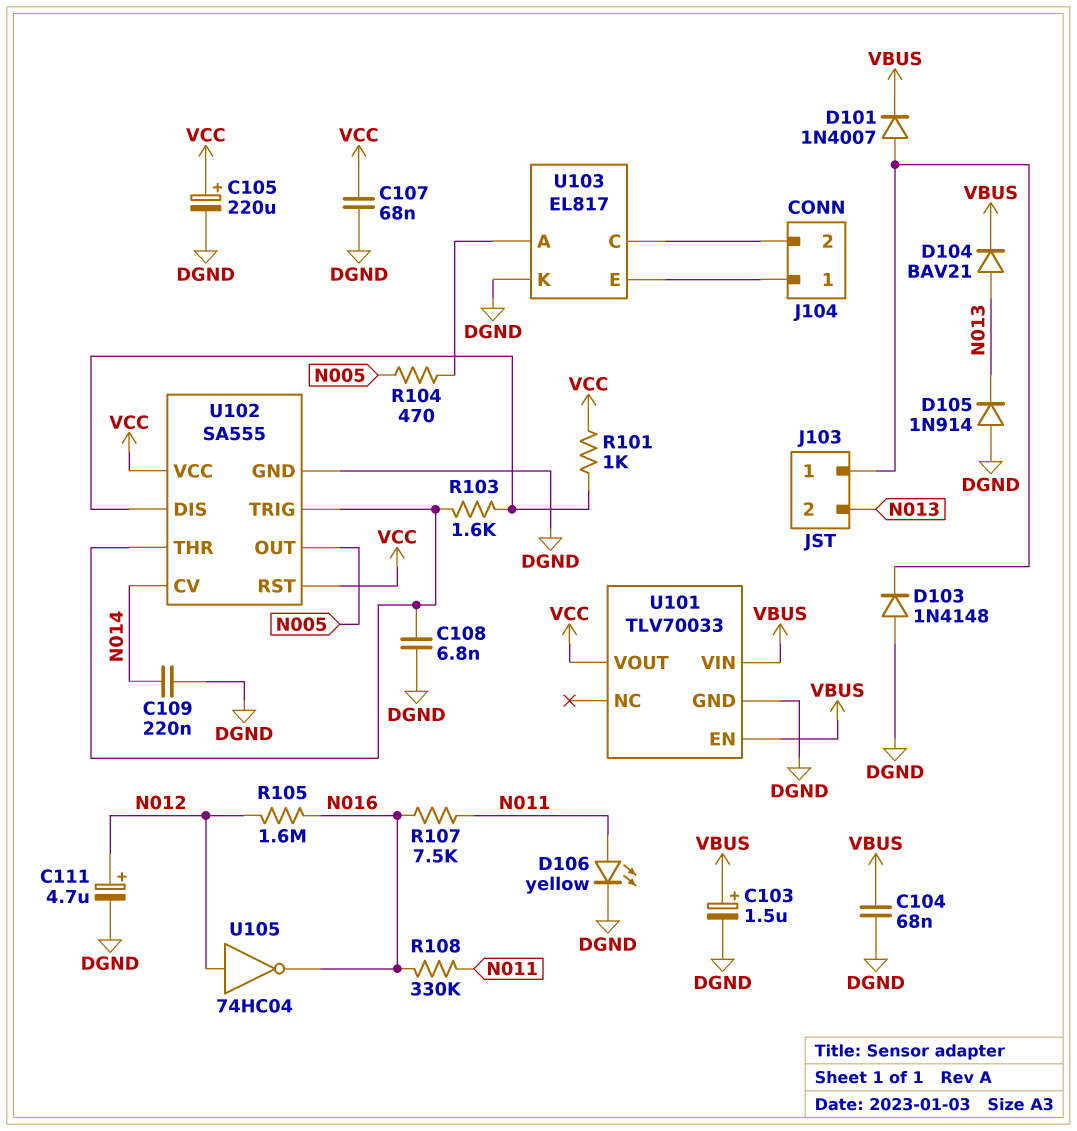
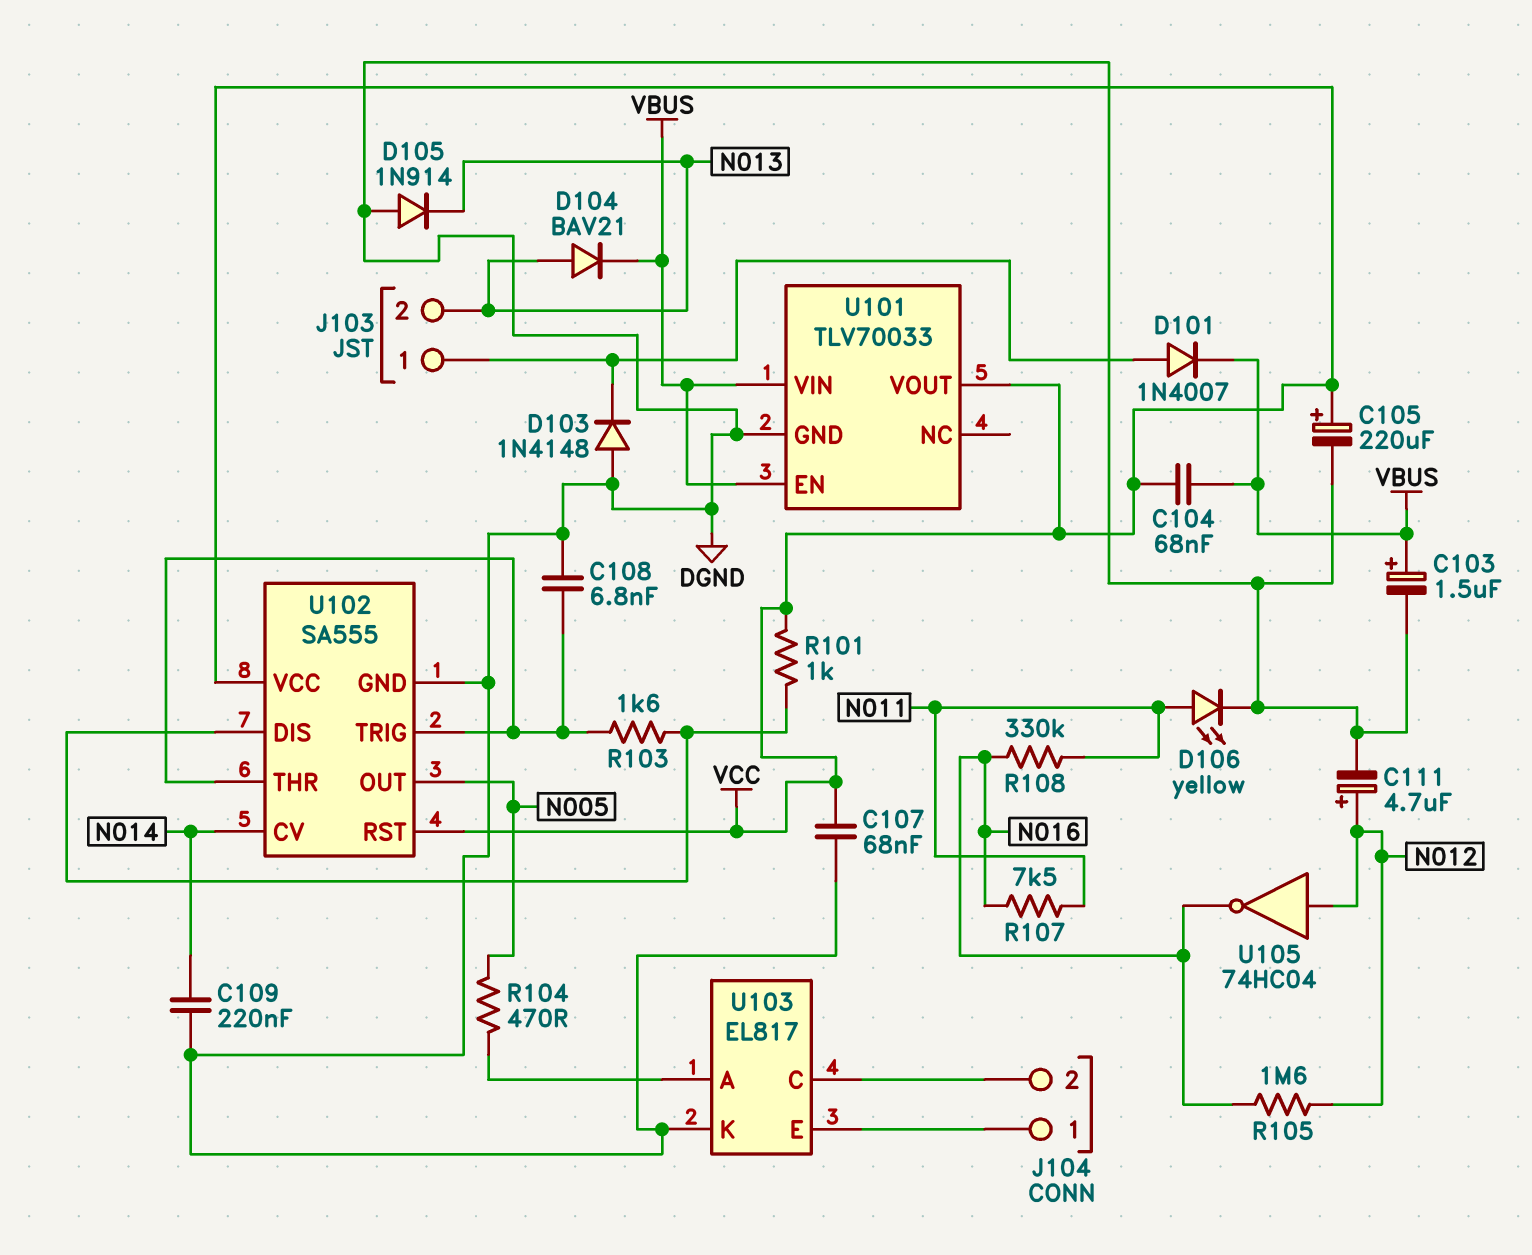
C104: 68nF (DGND, VBUS) -> 68nF (VBUS, VCC)

